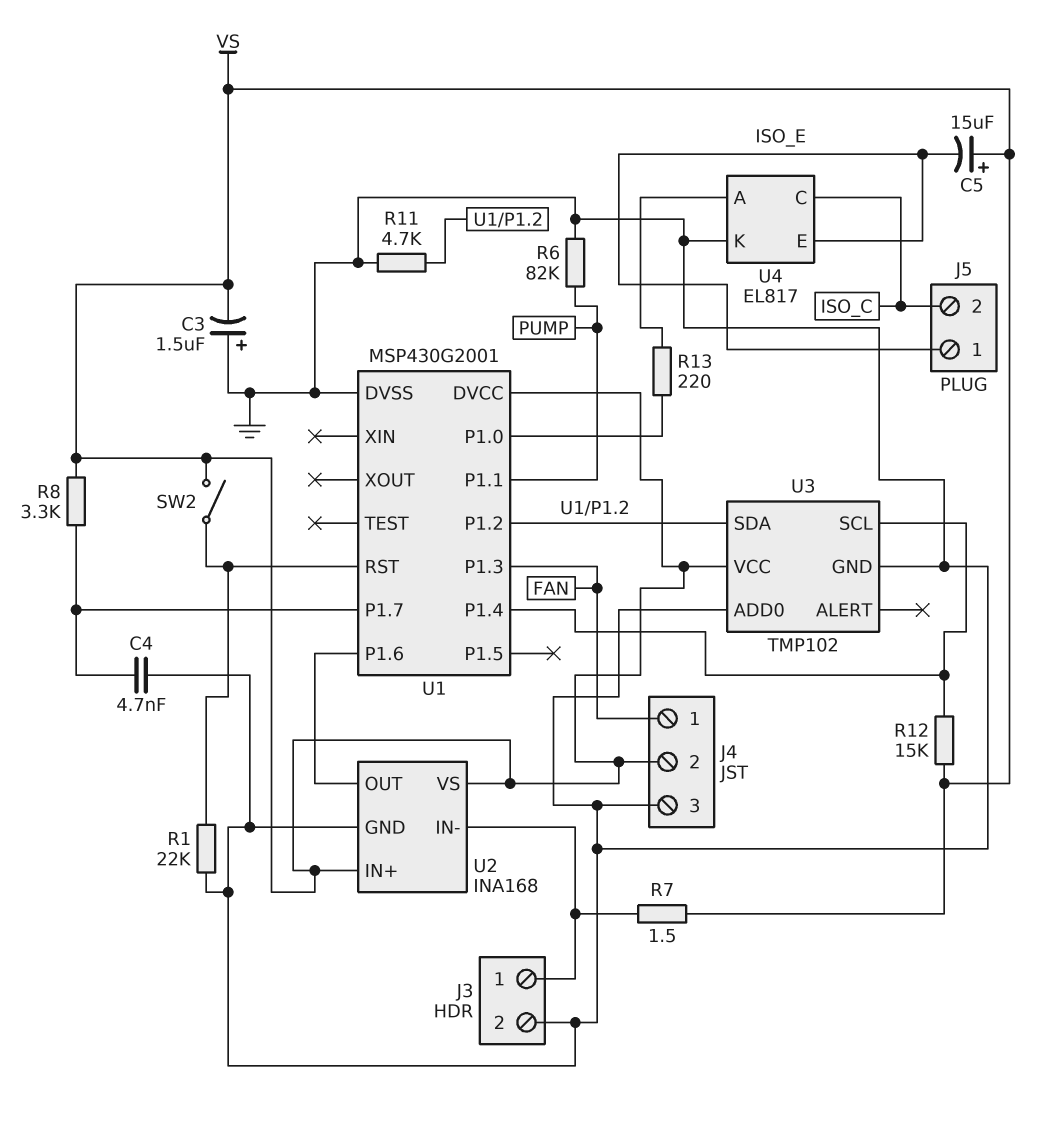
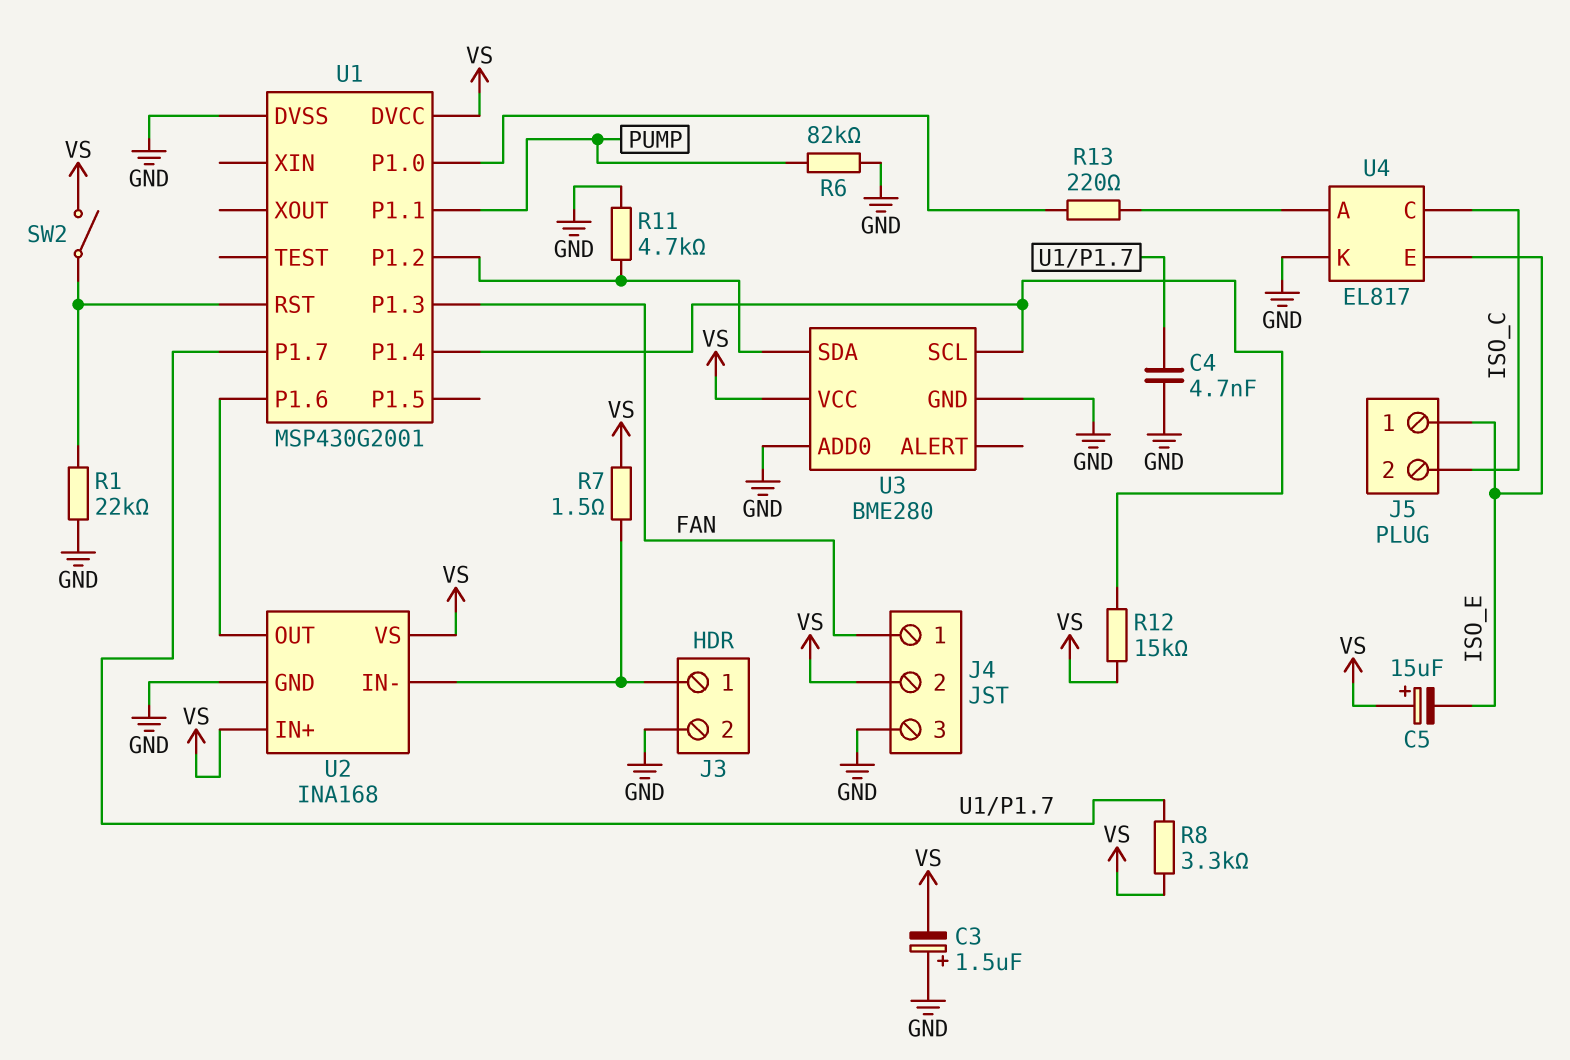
U3: TMP102 -> BME280

